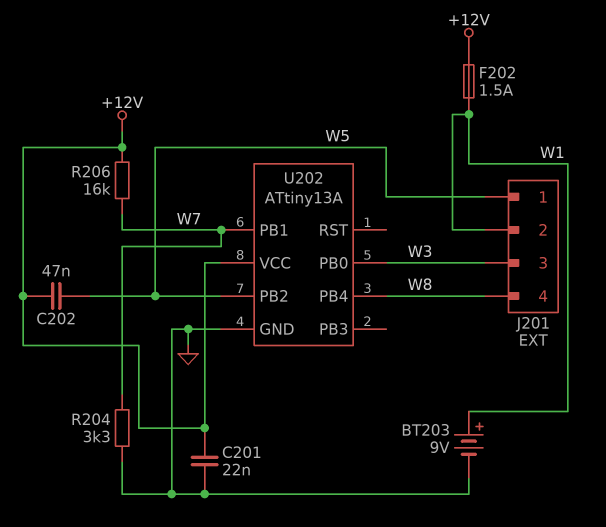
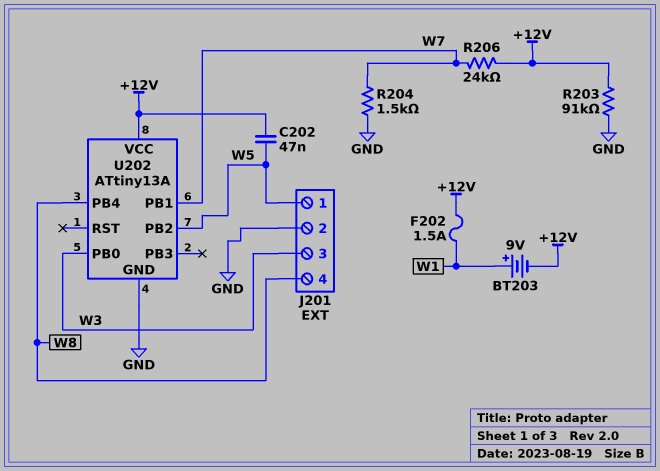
BT203: 9V (plus W1, minus GND) -> 9V (plus W1, minus +12V)
C201: 22nF (+12V, GND) -> none
J201 pin 2: W1 -> GND
R203: none -> 91k (+12V, GND)
R204: 3.3k (GND, W7) -> 1.5k (GND, W7)
R206: 16k (+12V, W7) -> 24k (+12V, W7)

